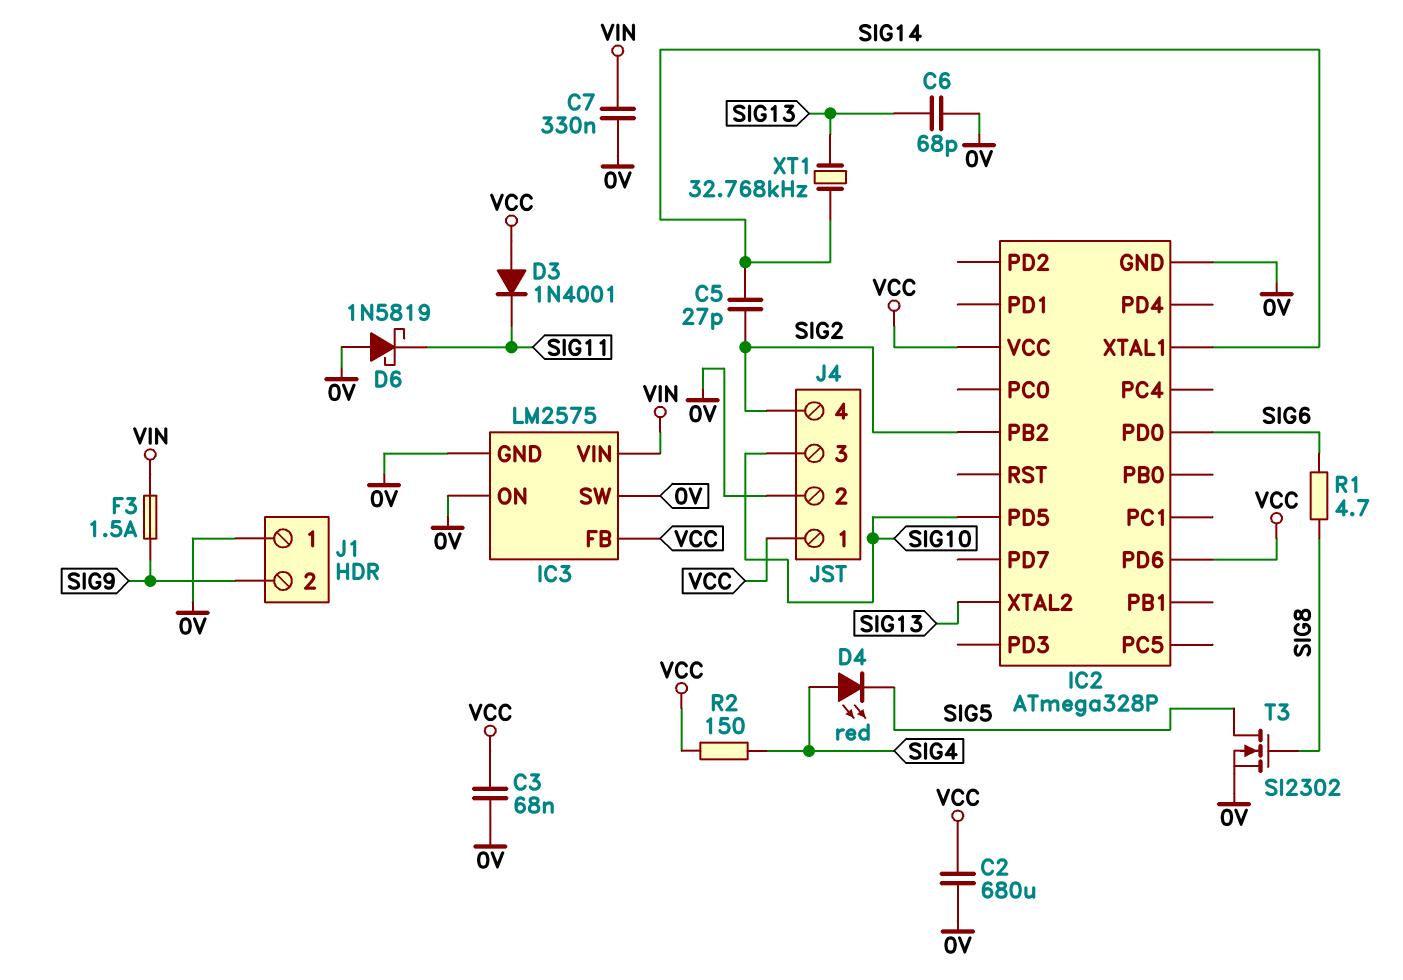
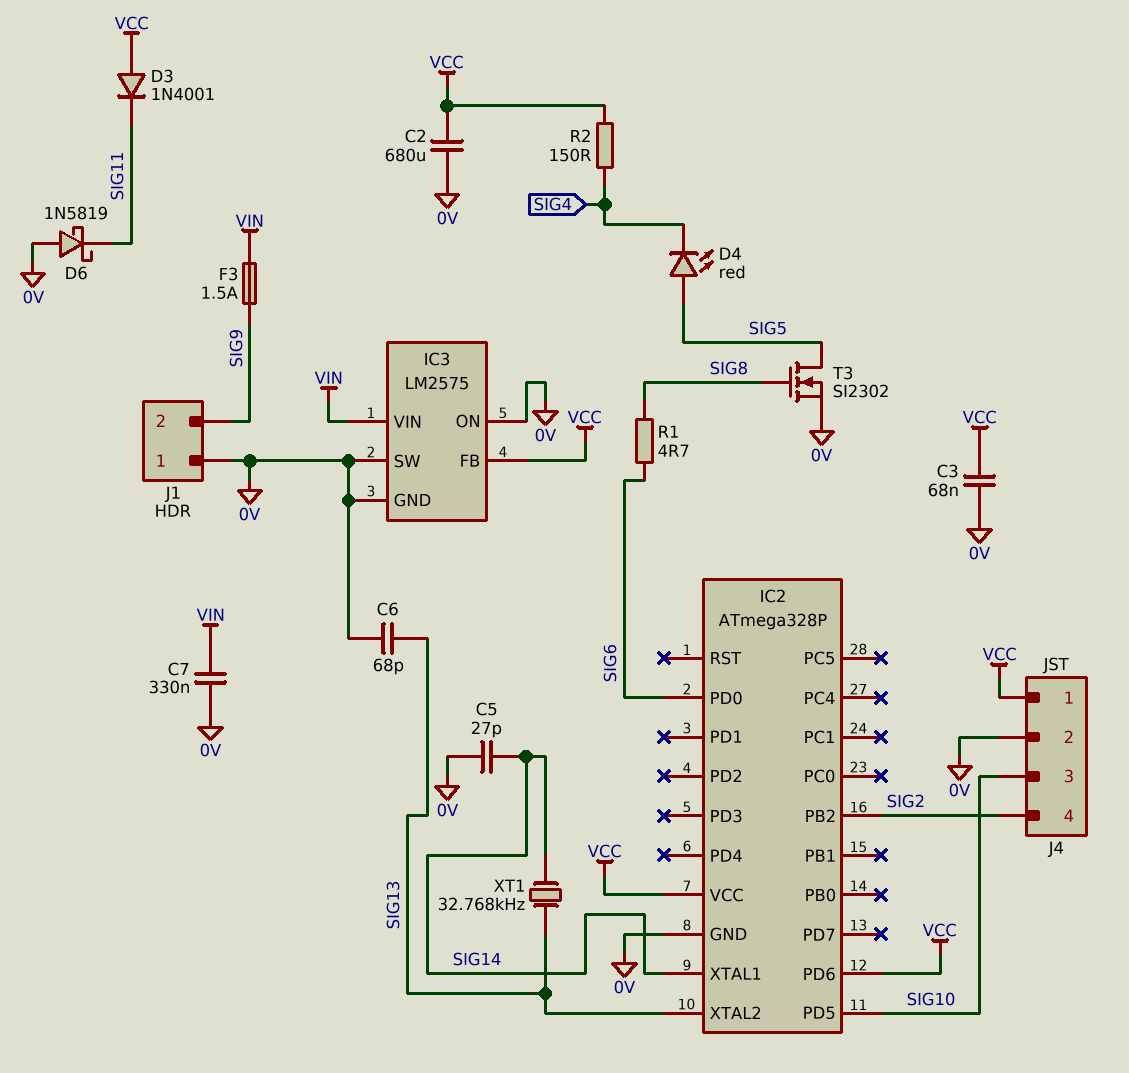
C5: 27pF (SIG2, SIG14) -> 27pF (0V, SIG14)
D4: LED red (A SIG4, K SIG5) -> LED red (A SIG5, K SIG4)

